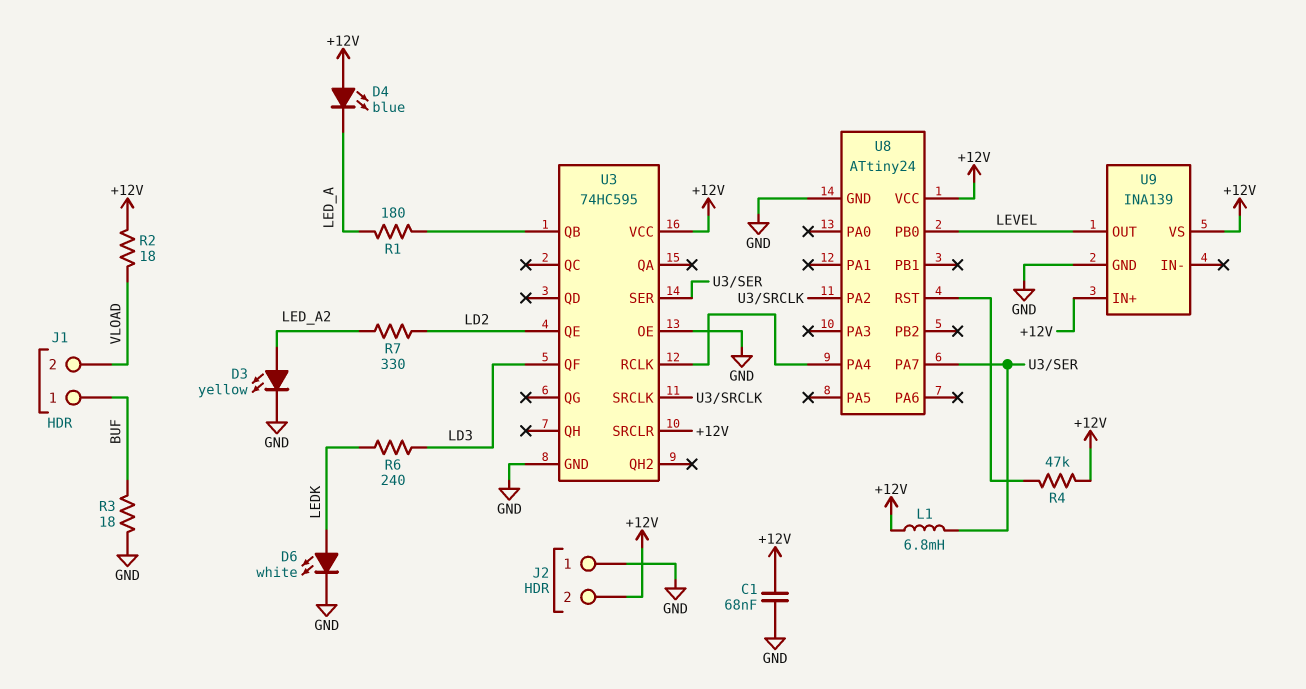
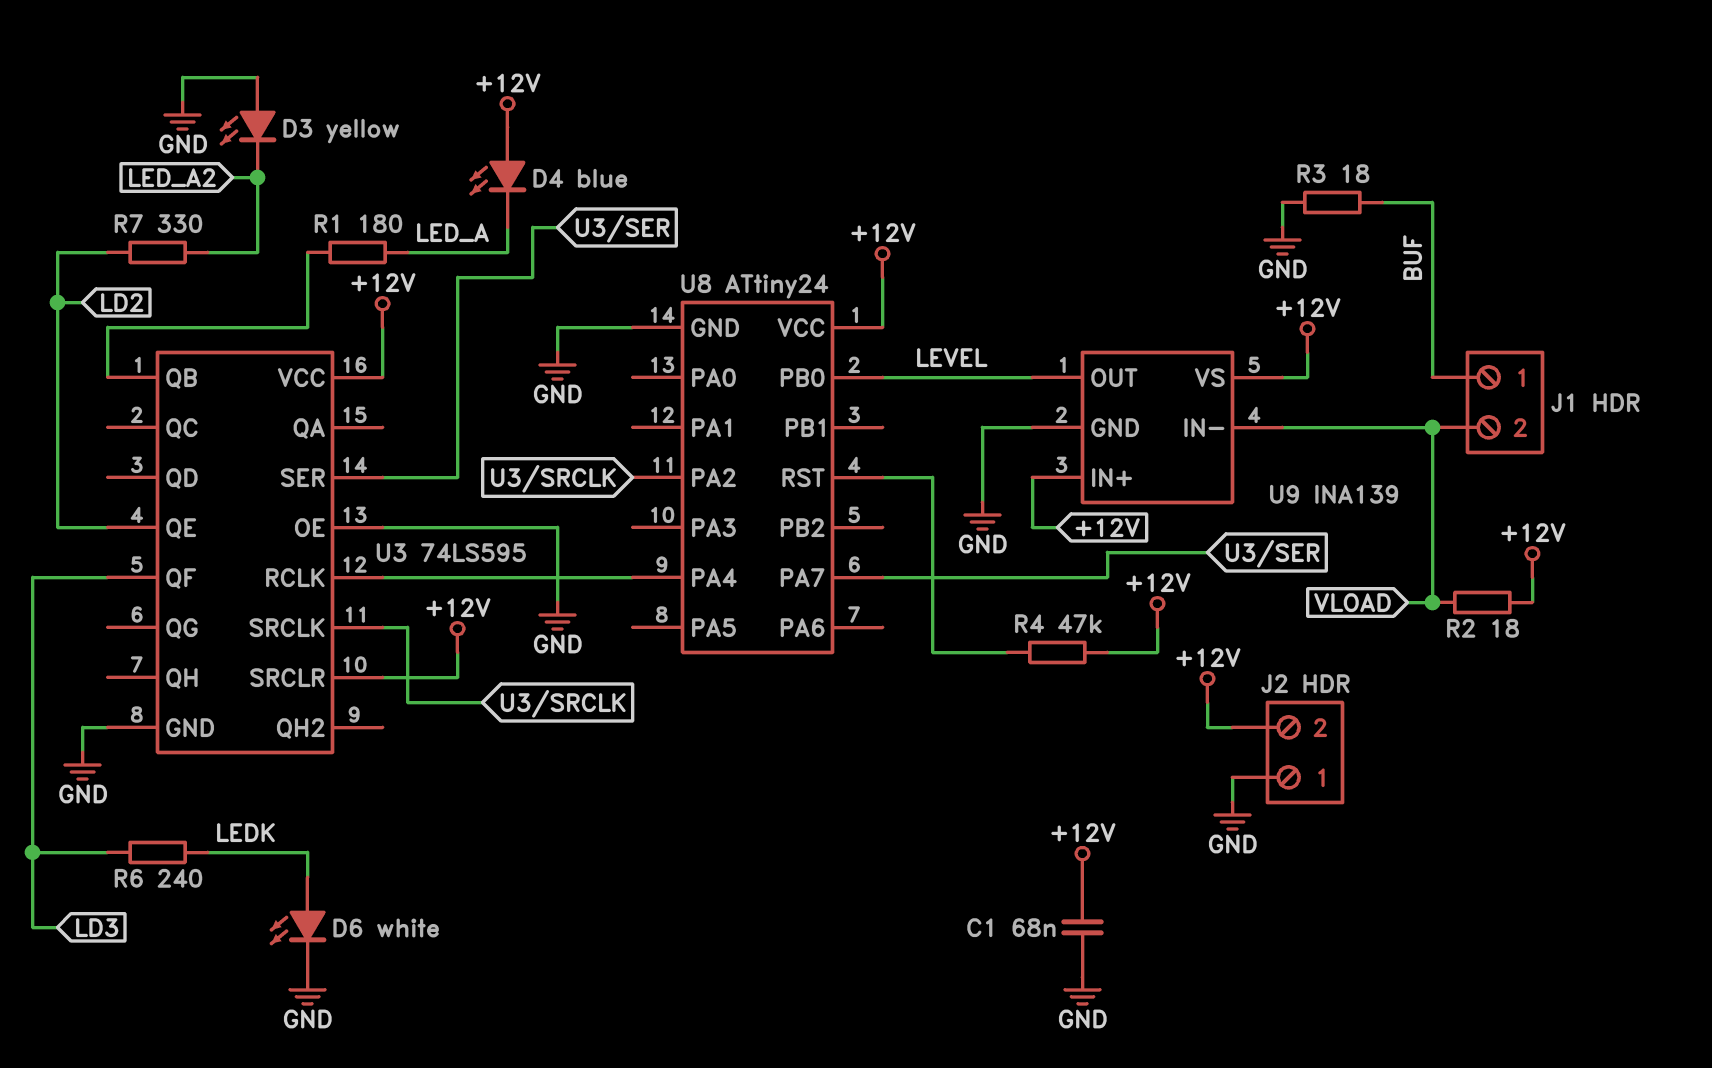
D3: LED yellow (A LED_A2, K GND) -> LED yellow (A GND, K LED_A2)
L1: 6.8mH (+12V, U3/SER) -> none
U3: 74HC595 -> 74LS595
U9 pin IN-: none -> VLOAD

